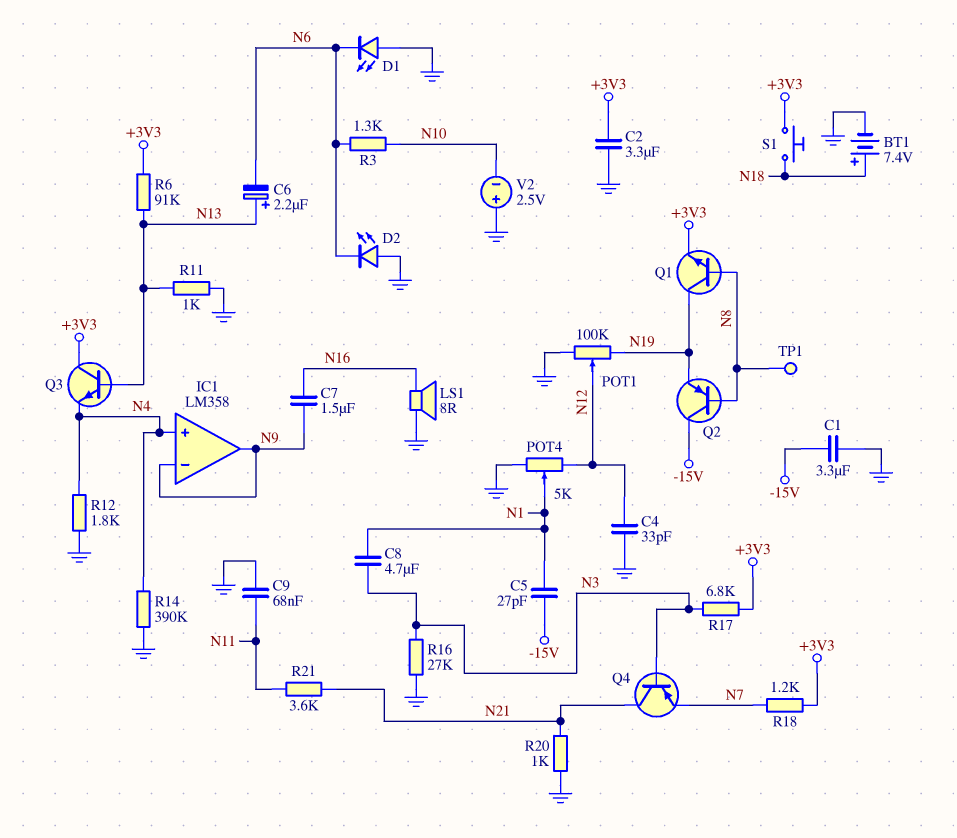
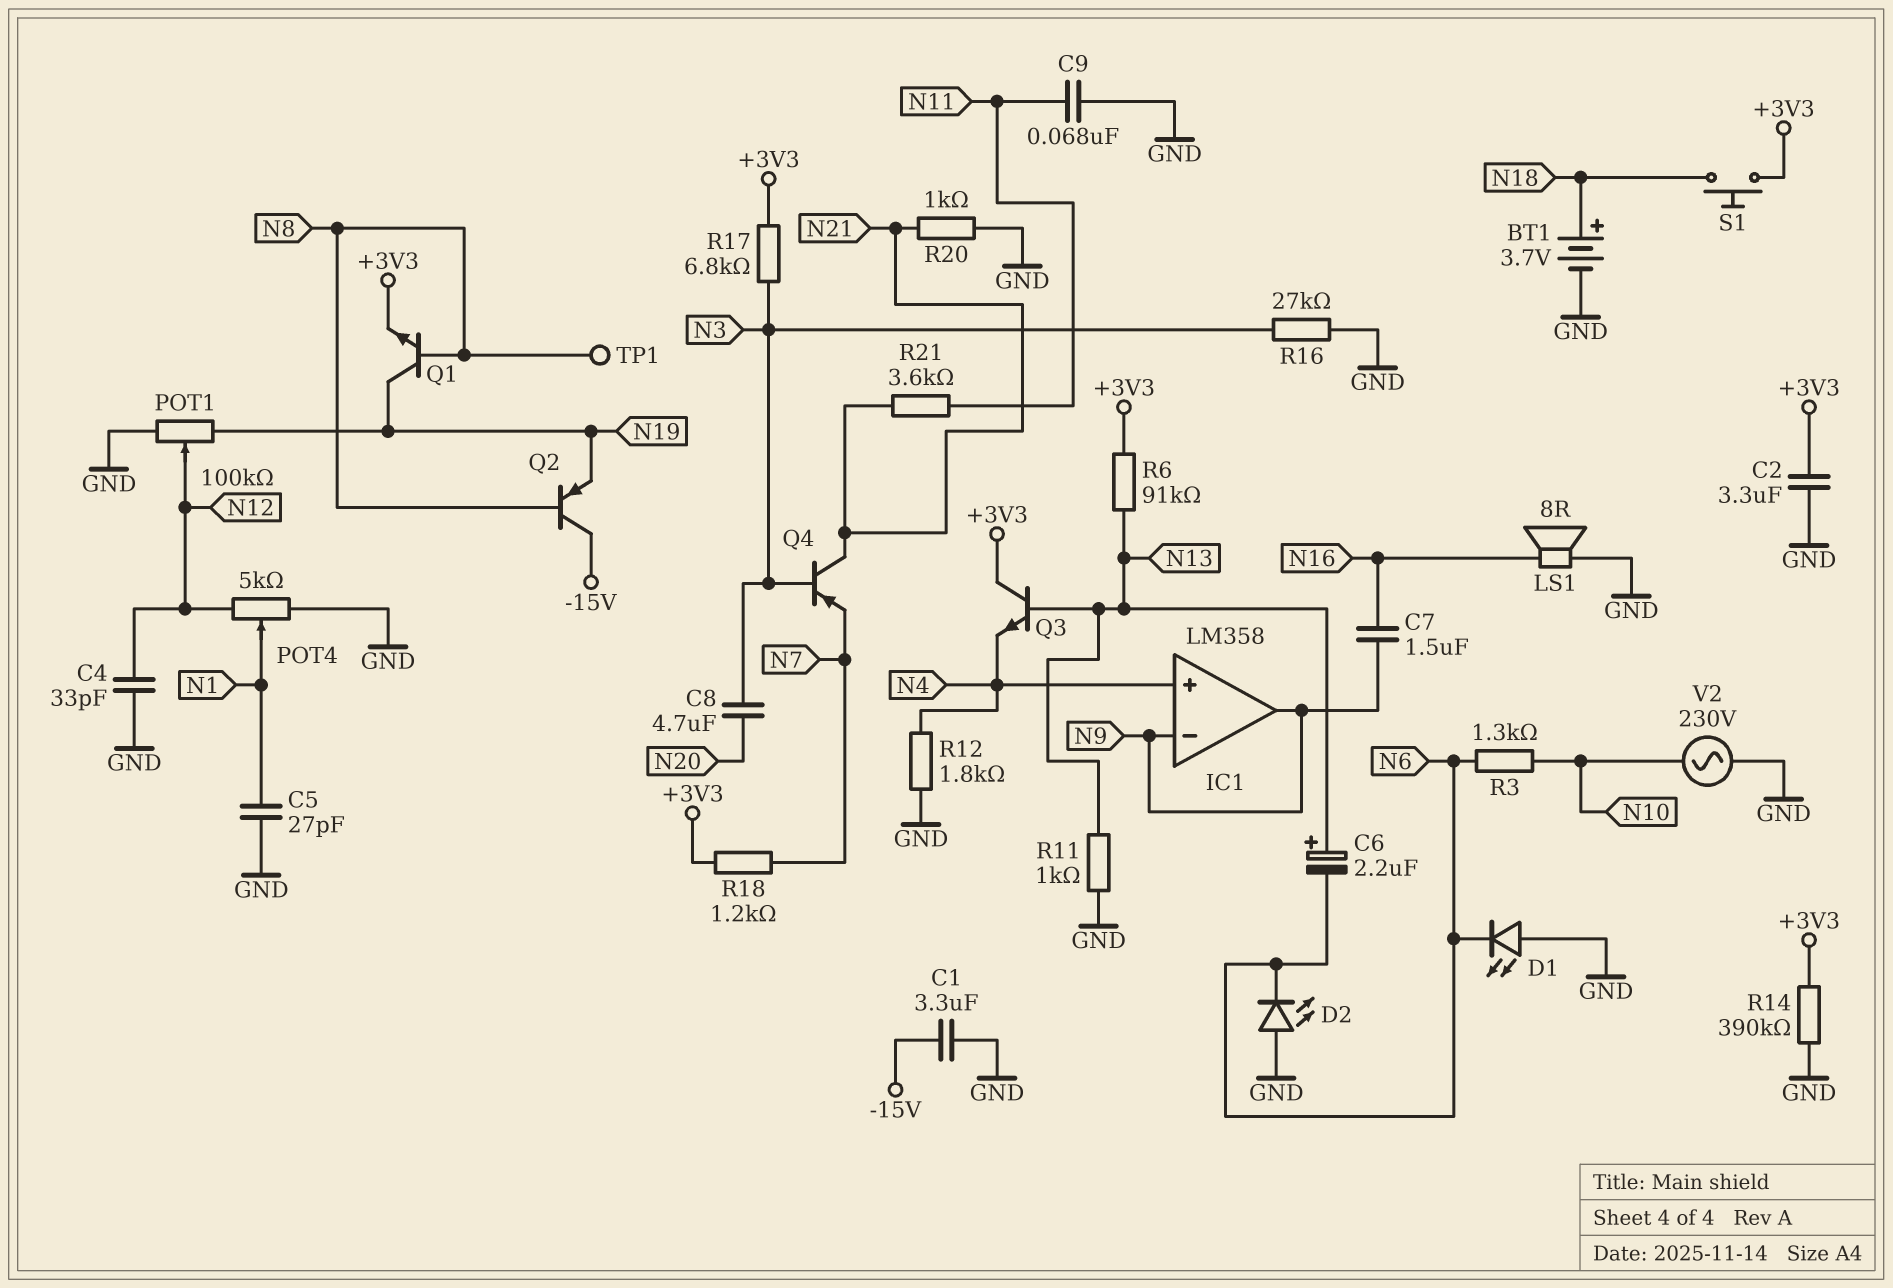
BT1: 7.4V (plus N18, minus GND) -> 3.7V (plus N18, minus GND)
C5: 27pF (-15V, N1) -> 27pF (GND, N1)
C8: 4.7uF (N1, N3) -> 4.7uF (N3, N20)
R14: 390k (GND, N4) -> 390k (+3V3, GND)
V2: 2.5V (plus GND, minus N10) -> AC 230V (GND, N10)

